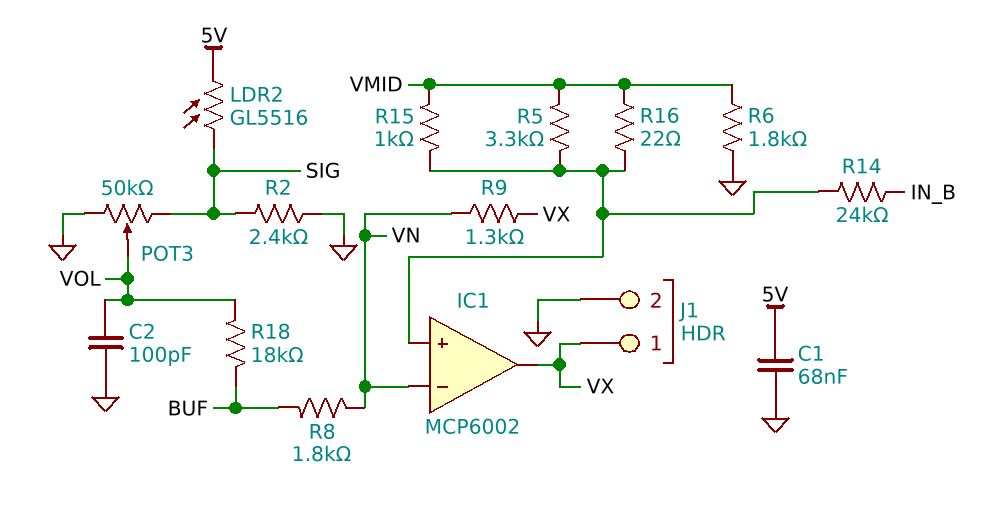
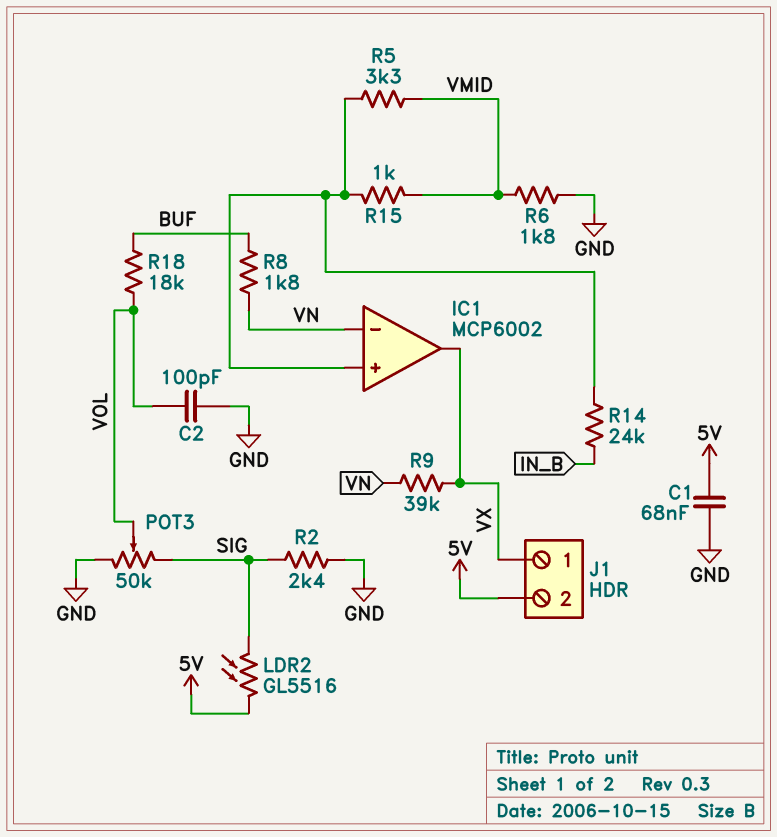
J1 pin 2: GND -> 5V
R9: 1.3k (VN, VX) -> 39k (VN, VX)
R16: 22 (IC1/in+, VMID) -> none

